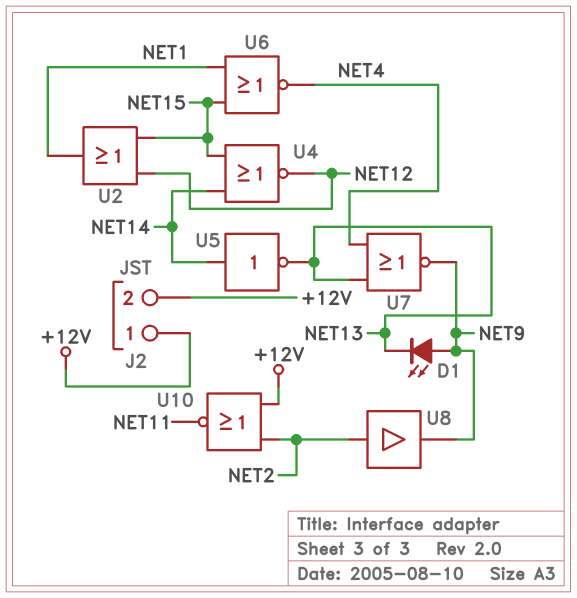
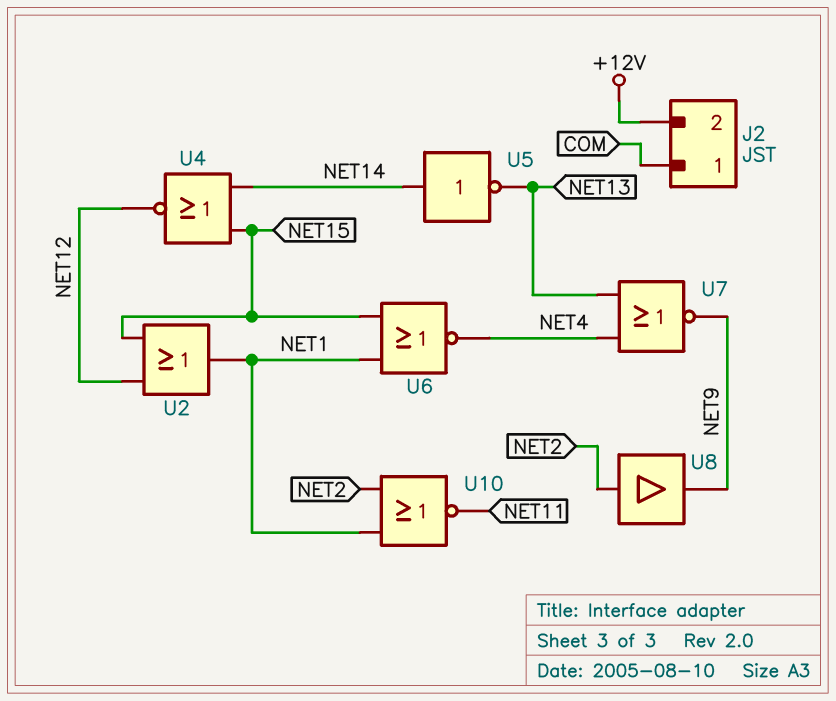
D1: LED (A NET9, K NET13) -> none
J2 pin 1: +12V -> COM
U10: NOR (in +12V, in NET2, out NET11) -> NOR (in NET1, in NET2, out NET11)

